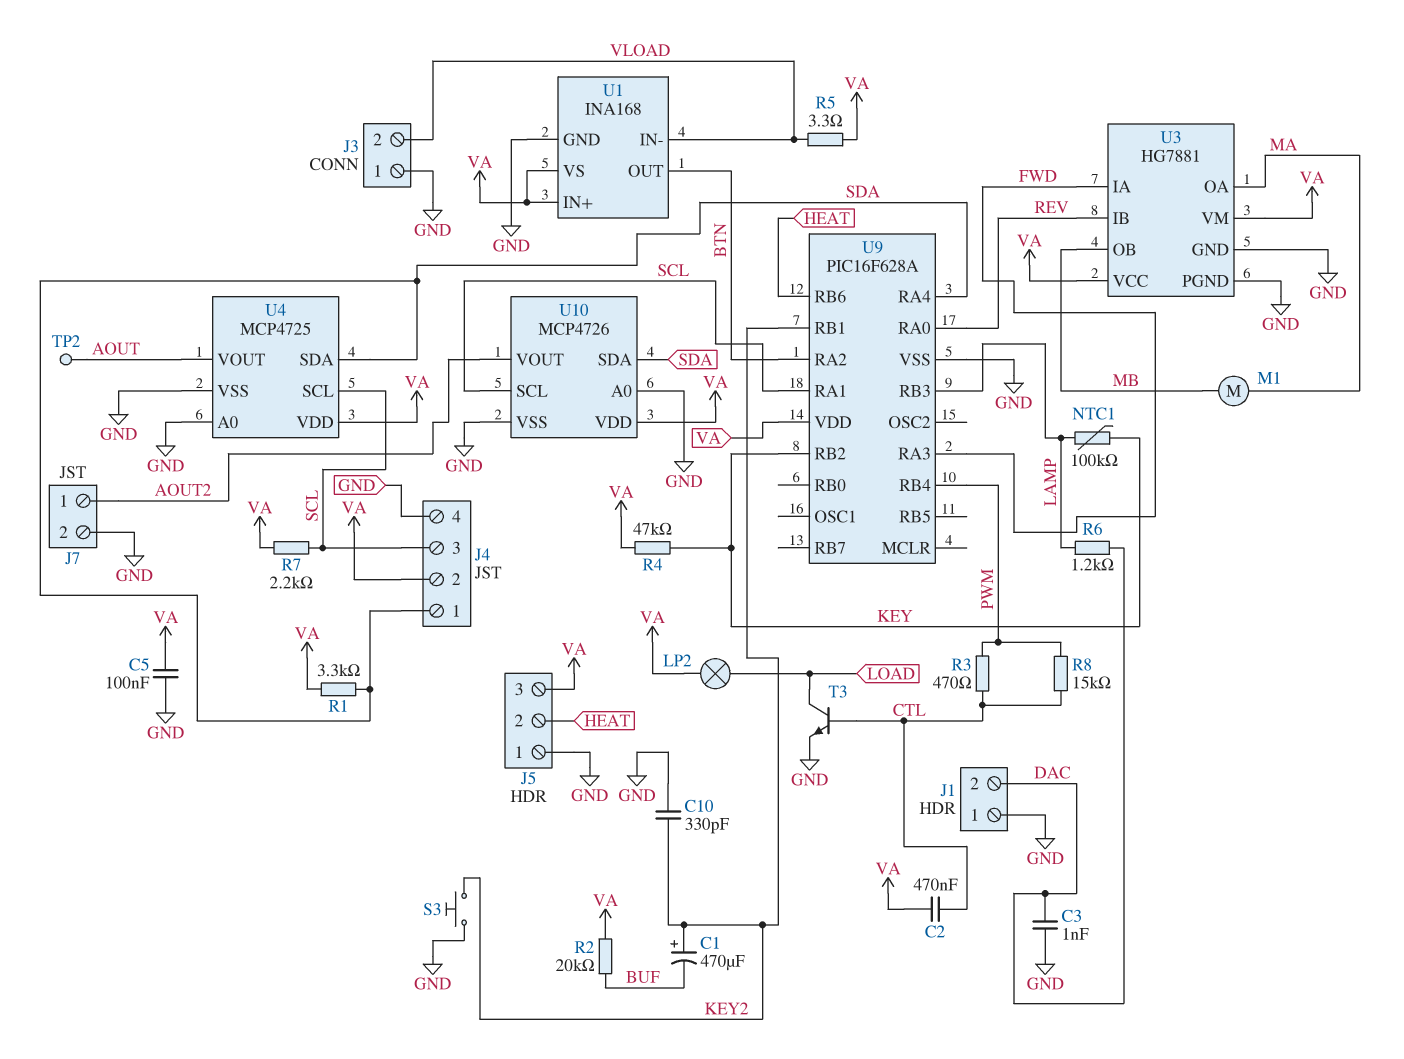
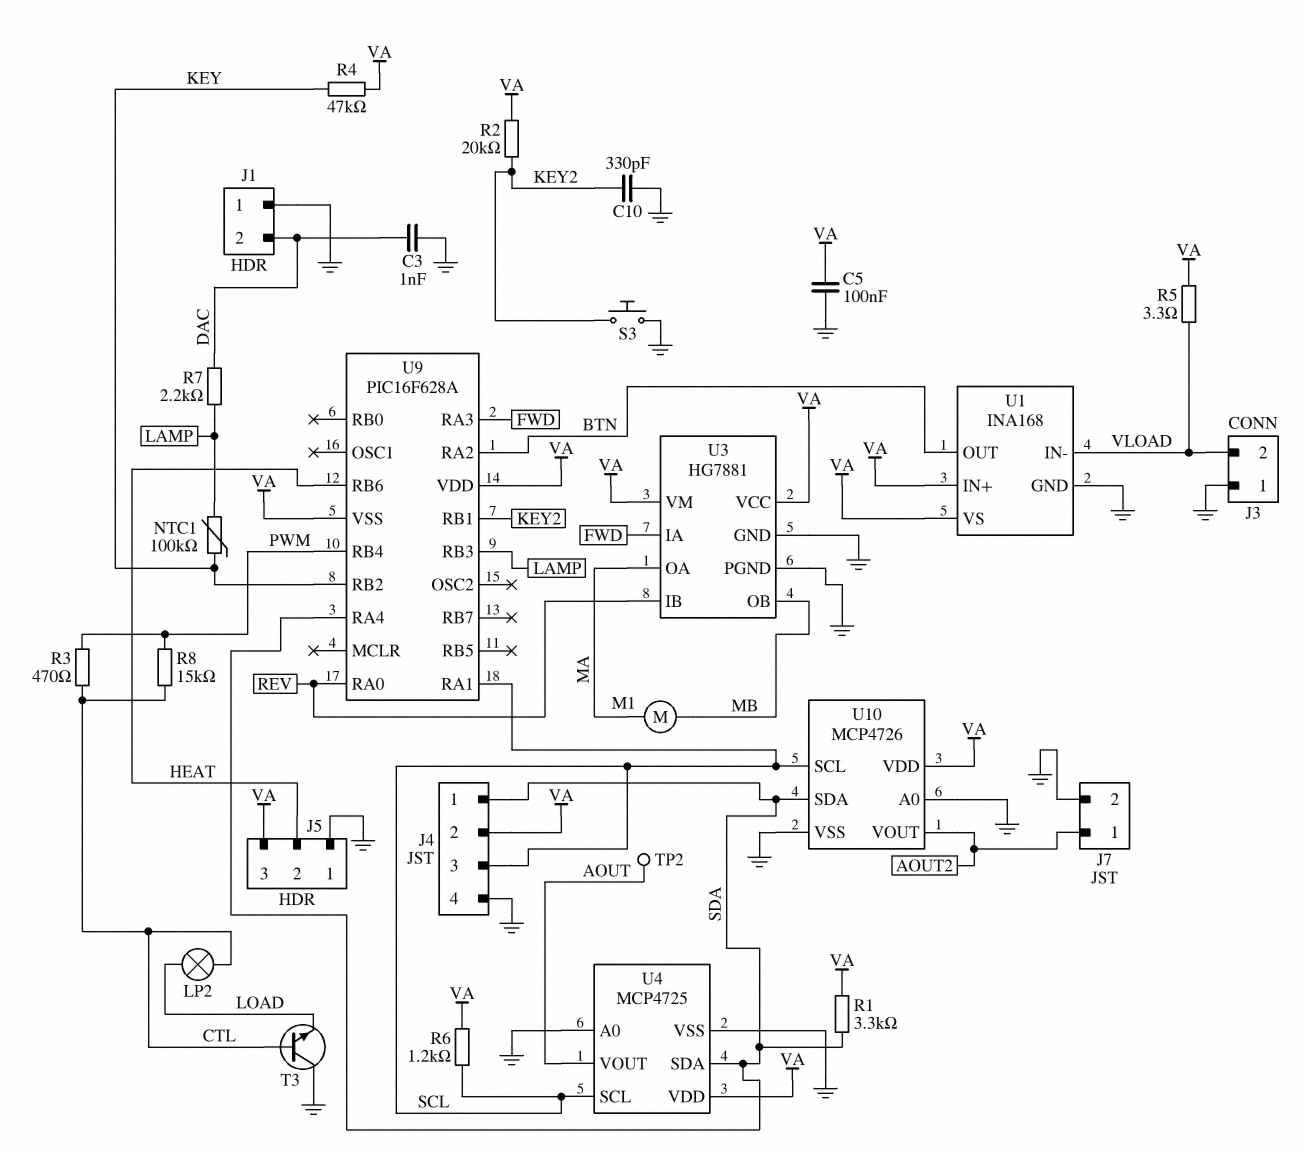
C1: 470uF (plus KEY2, minus BUF) -> none
C2: 470nF (CTL, VA) -> none
LP2: lamp (LOAD, VA) -> lamp (CTL, LOAD)
R2: 20k (BUF, VA) -> 20k (KEY2, VA)
R6: 1.2k (DAC, LAMP) -> 1.2k (SCL, VA)
R7: 2.2k (SCL, VA) -> 2.2k (DAC, LAMP)
T3: NPN (B CTL, C LOAD, E GND) -> NPN (B CTL, C GND, E LOAD)
U9 pin VSS: GND -> VA

